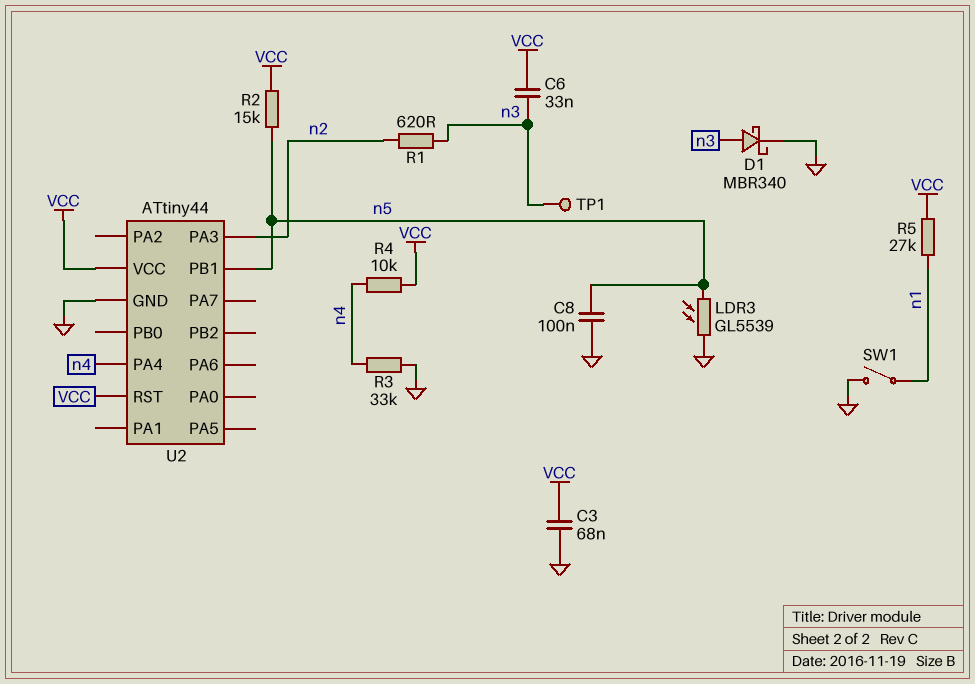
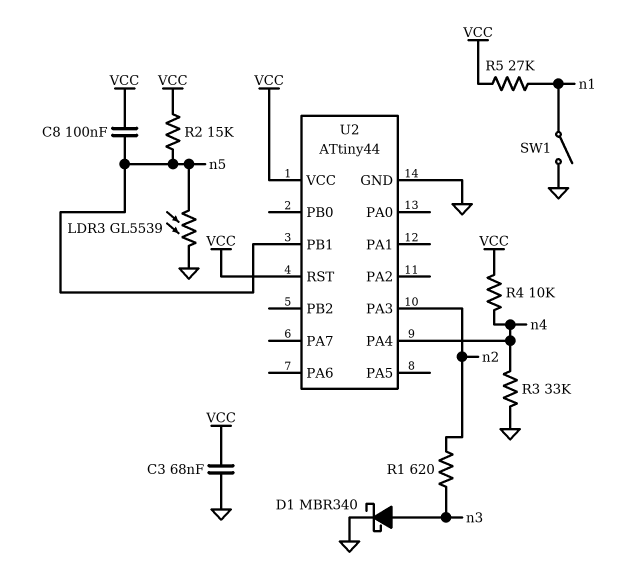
C6: 33nF (VCC, n3) -> none
C8: 100nF (GND, n5) -> 100nF (VCC, n5)
TP1: test point (n3) -> none

